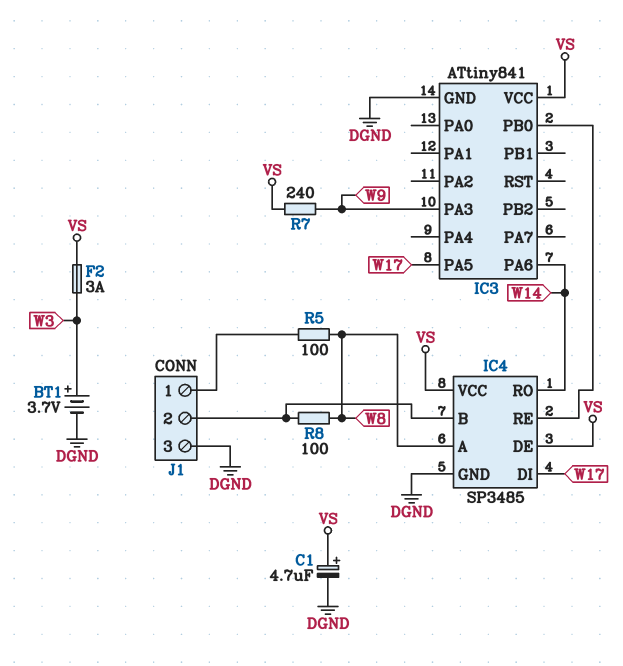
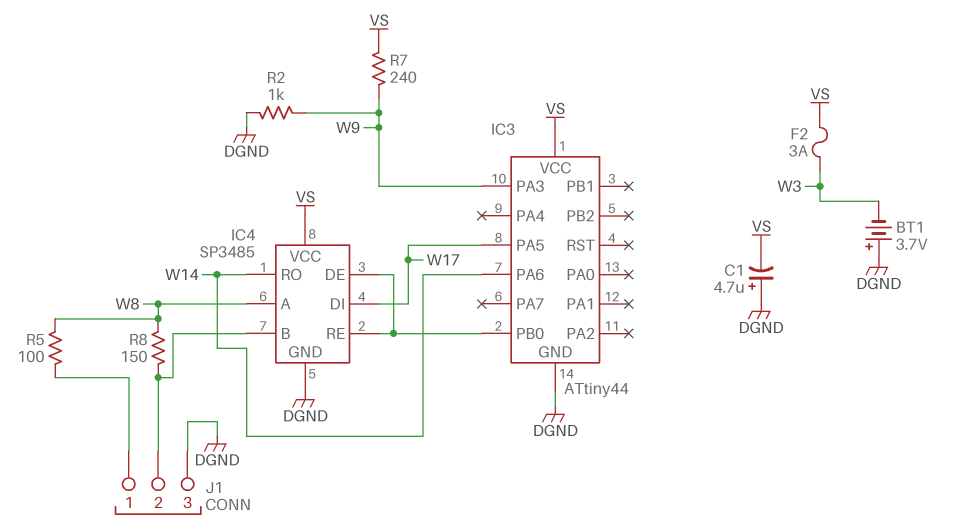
BT1: 3.7V (plus W3, minus DGND) -> 3.7V (plus DGND, minus W3)
C1: 4.7uF (plus VS, minus DGND) -> 4.7uF (plus DGND, minus VS)
IC3: ATtiny841 -> ATtiny44
IC4 pin DE: VS -> IC3/PB0
R2: none -> 1k (DGND, W9)
R8: 100 (IC4/B, W8) -> 150 (IC4/B, W8)

